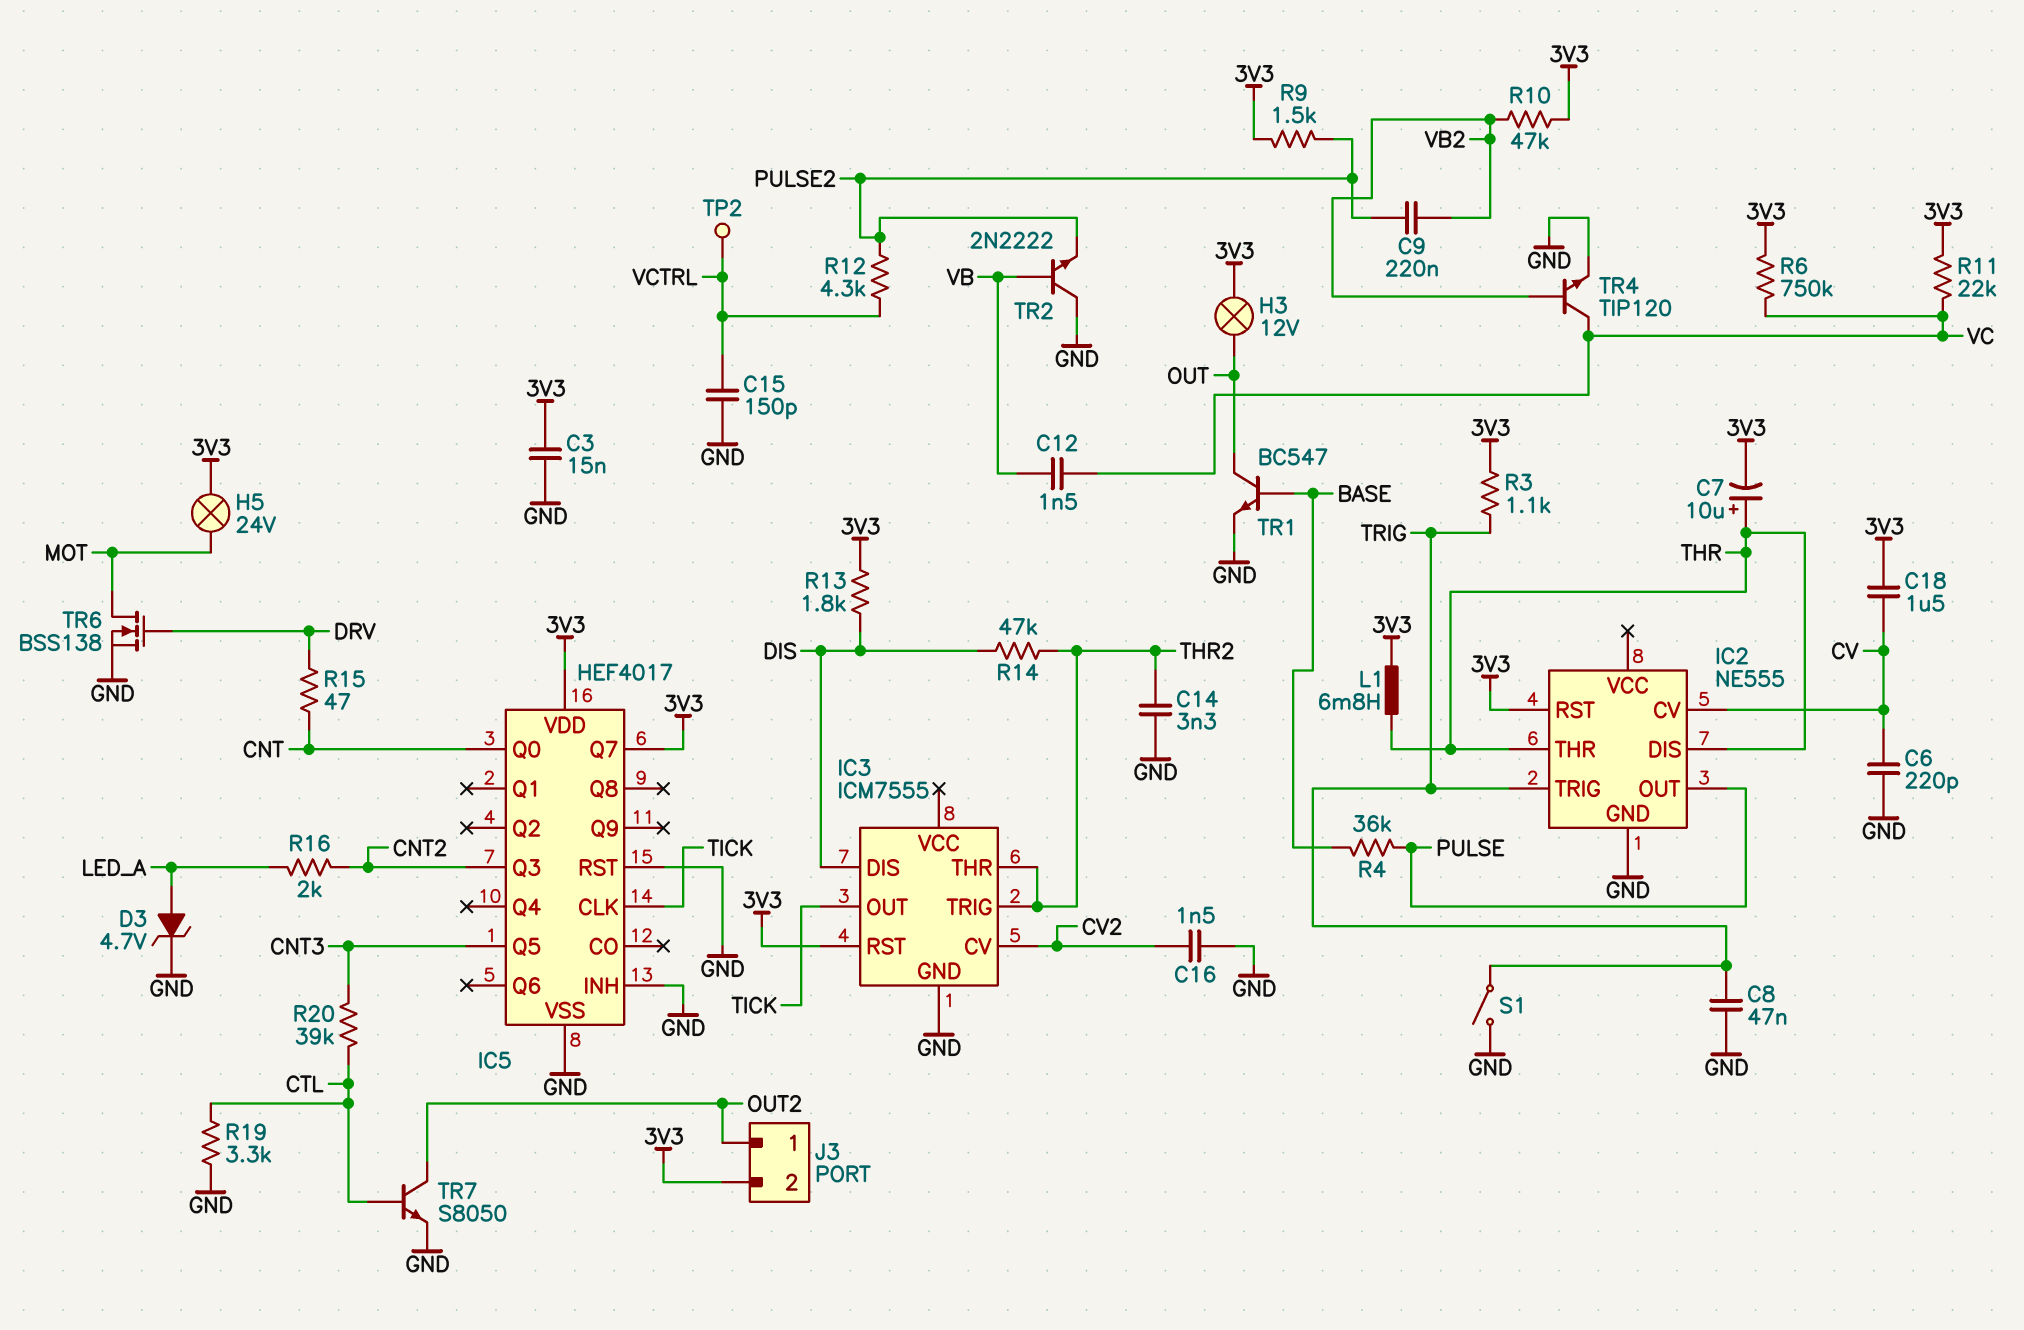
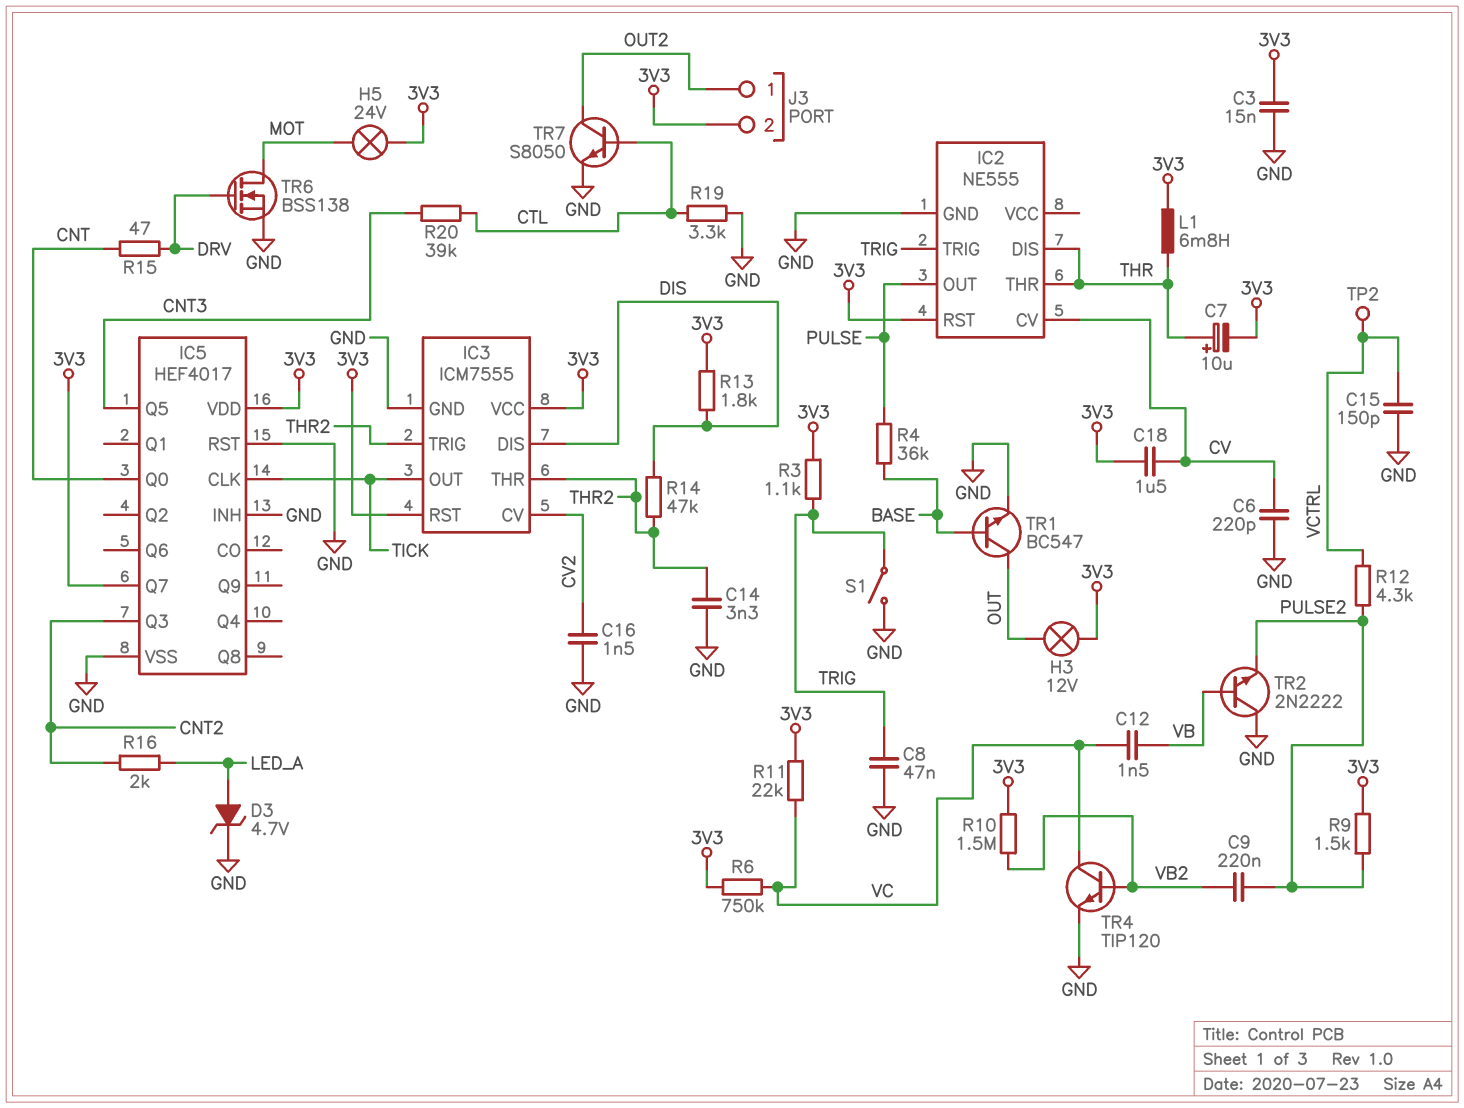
IC3 pin VCC: none -> 3V3
R10: 47k (3V3, VB2) -> 1.5M (3V3, VB2)

